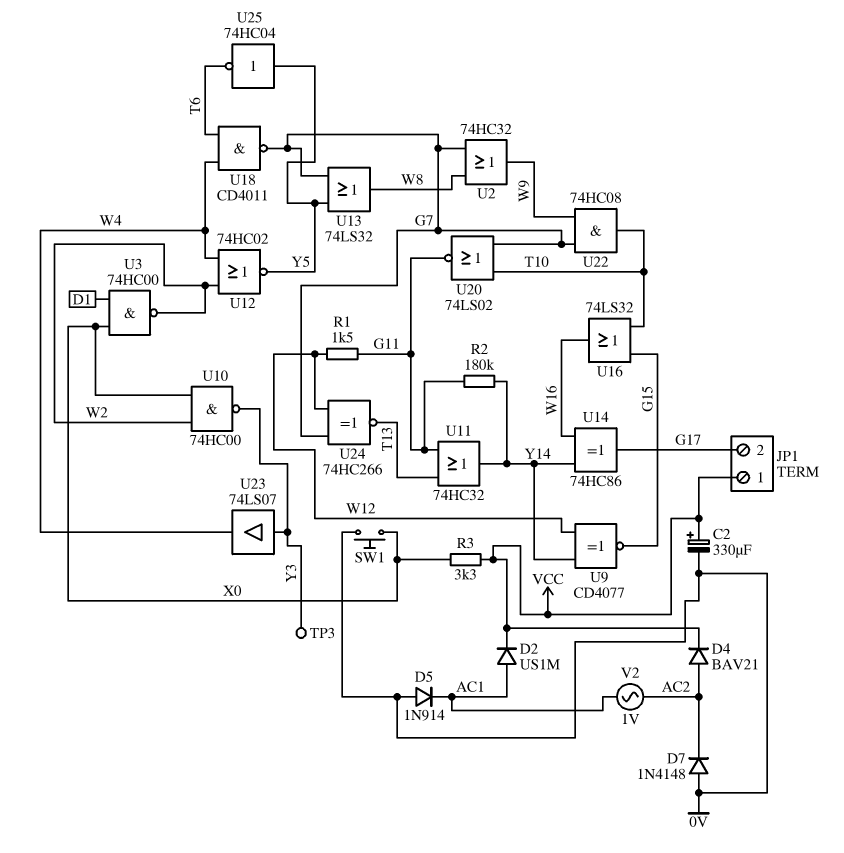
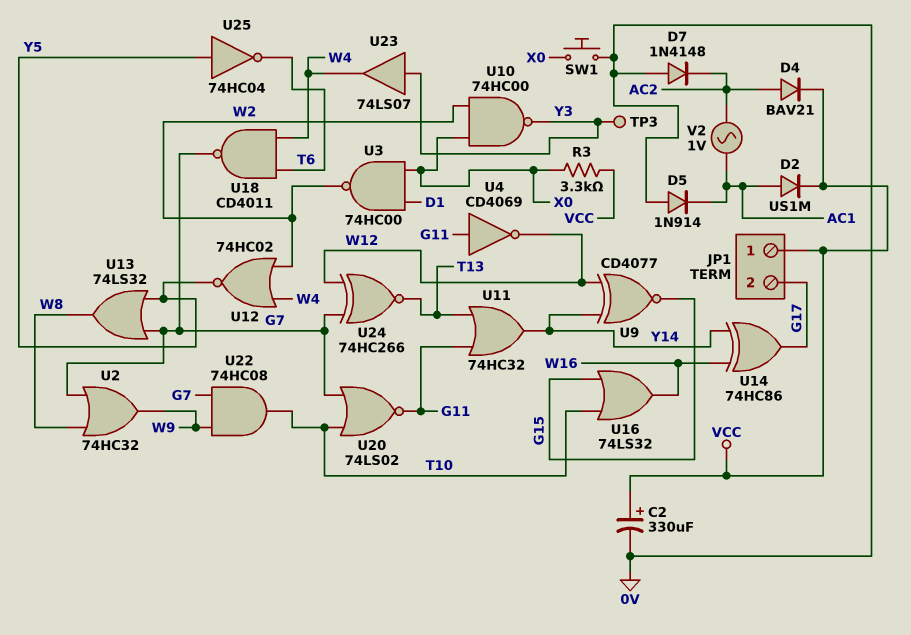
R1: 1.5k (G11, W12) -> none
R2: 180k (G11, Y14) -> none
U4: none -> NOT CD4069 (in G11, out W12)

